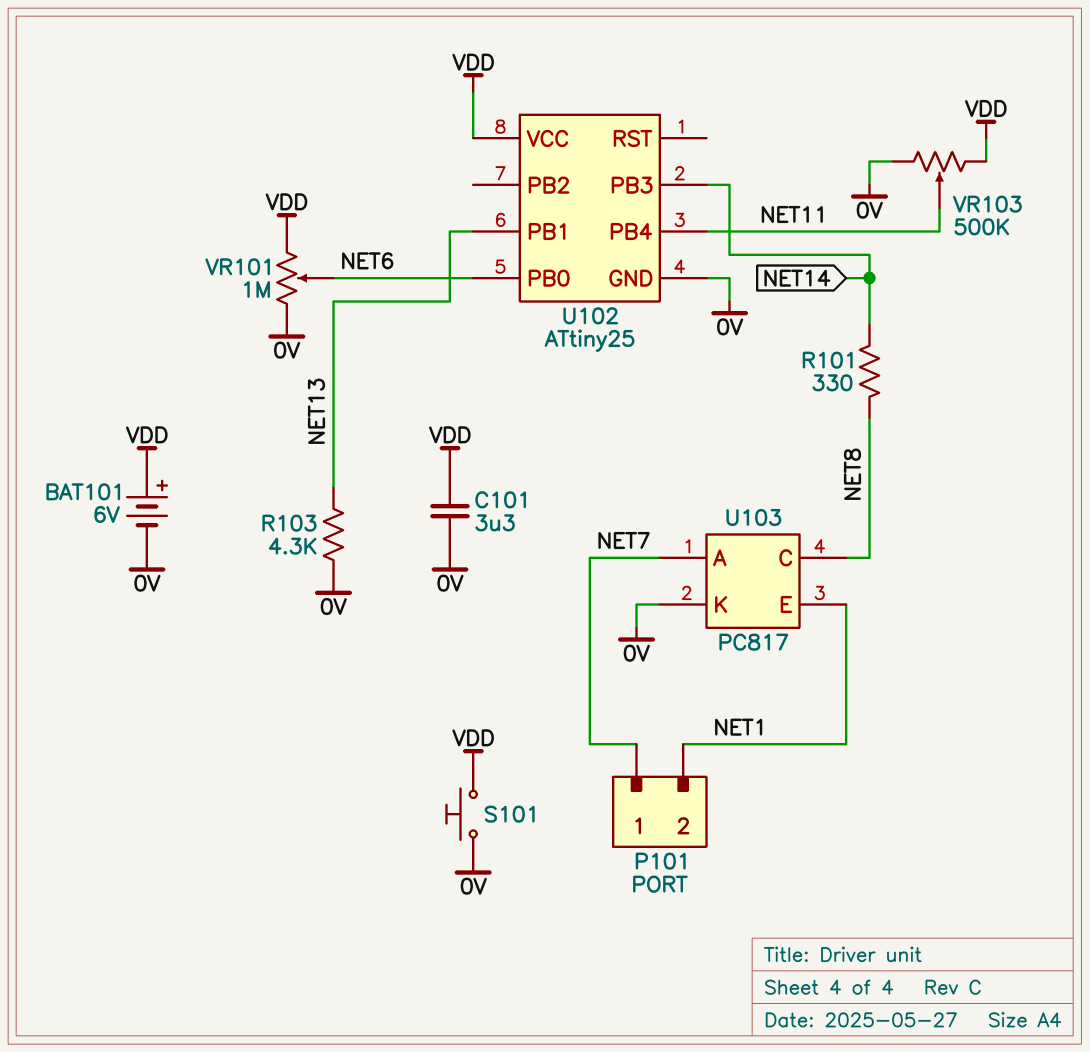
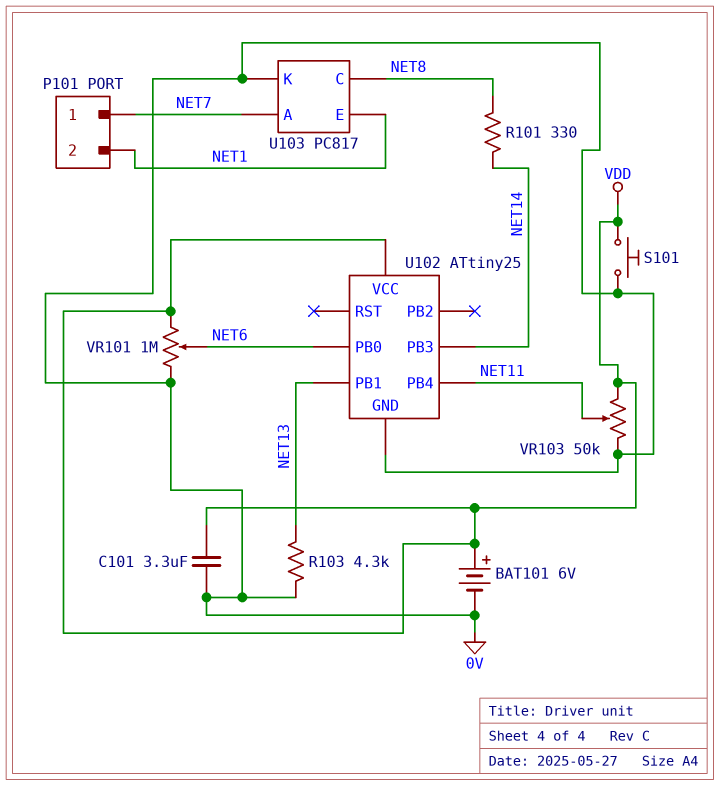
VR103: 500k (0V, VDD, wiper NET11) -> 50k (0V, VDD, wiper NET11)

